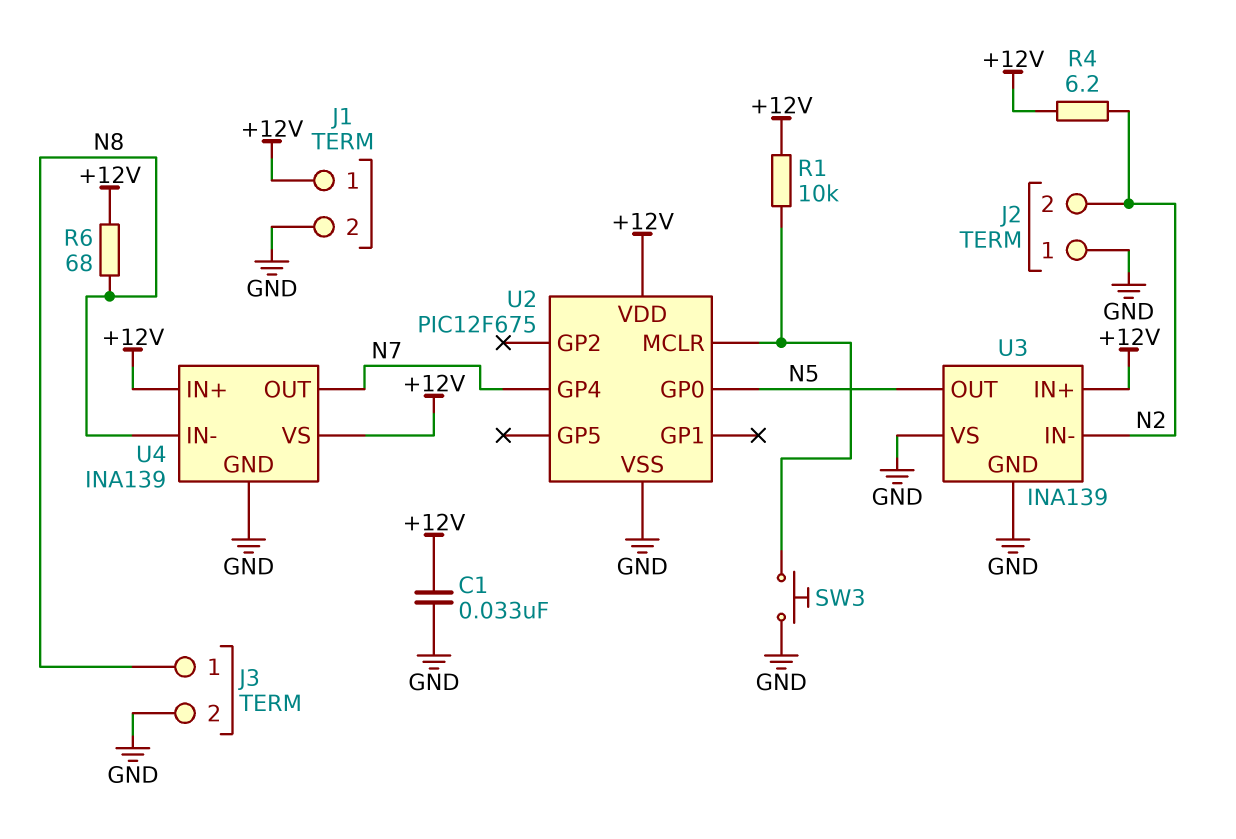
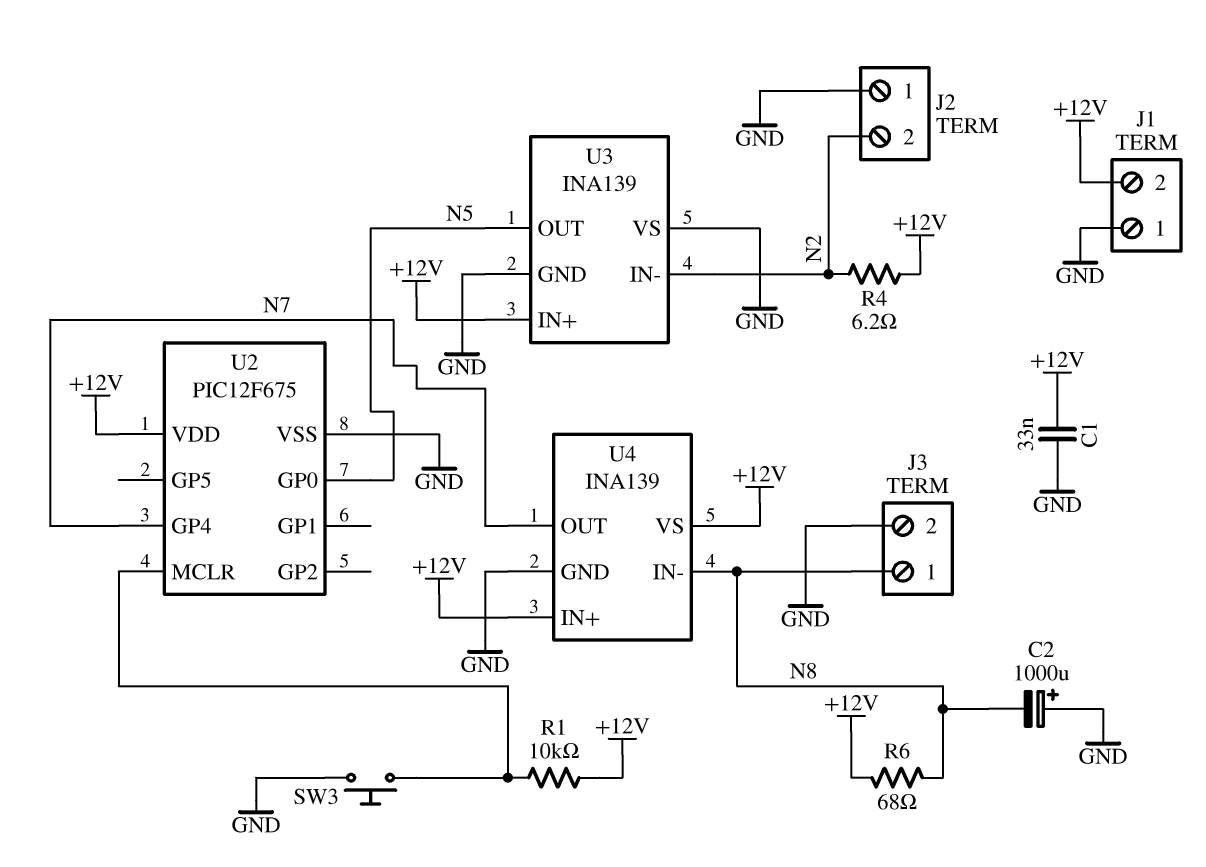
C2: none -> 1000uF (plus GND, minus N8)
J1 pin 1: +12V -> GND
J1 pin 2: GND -> +12V

